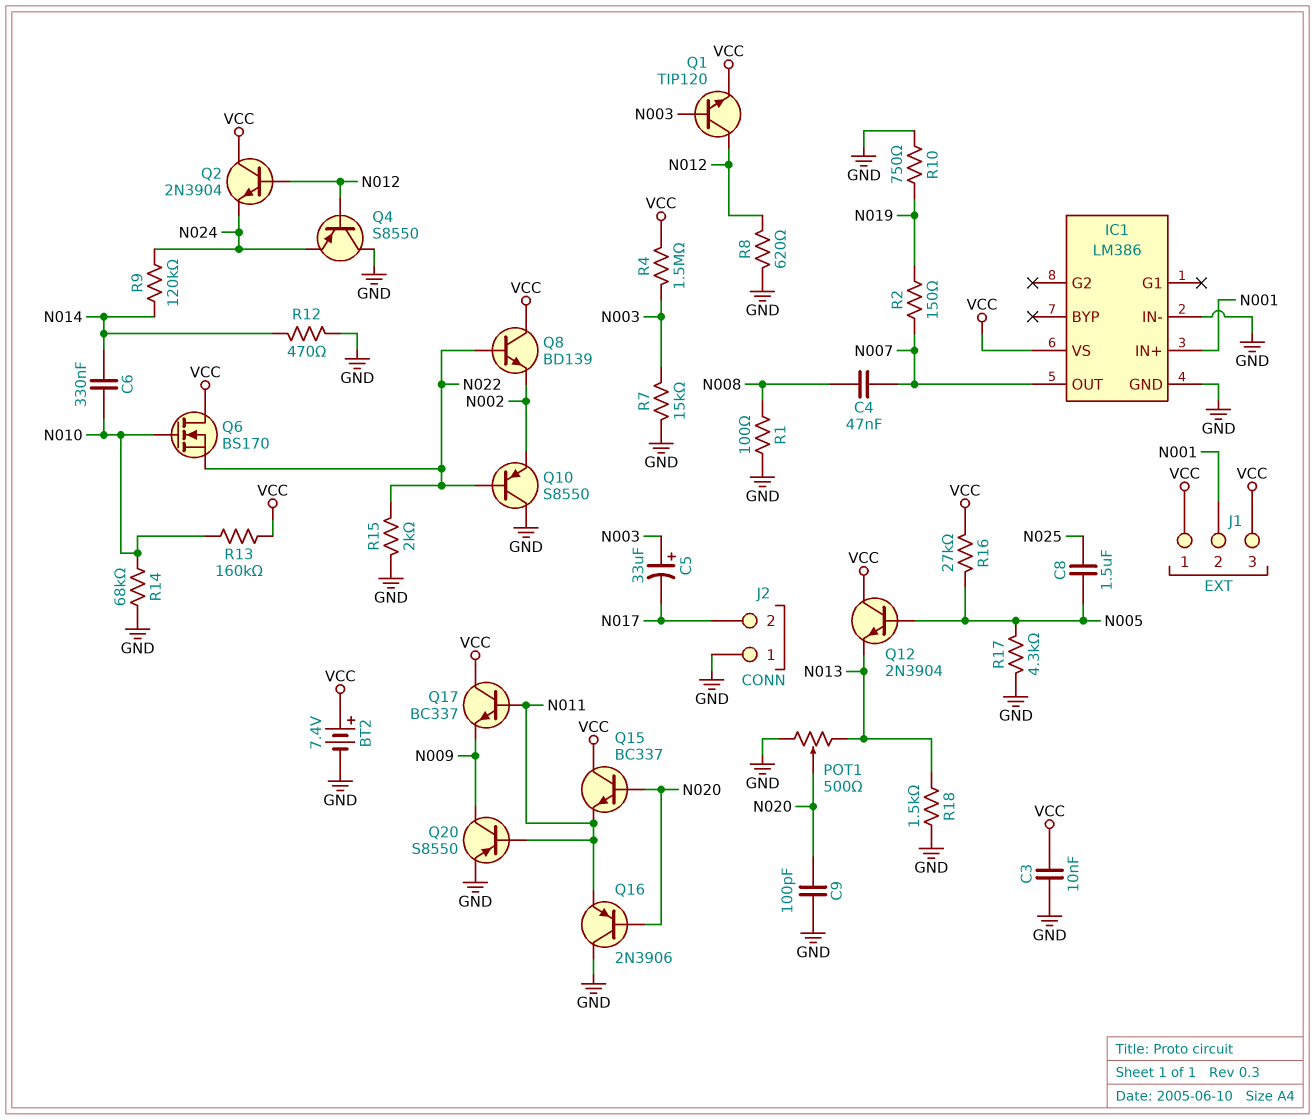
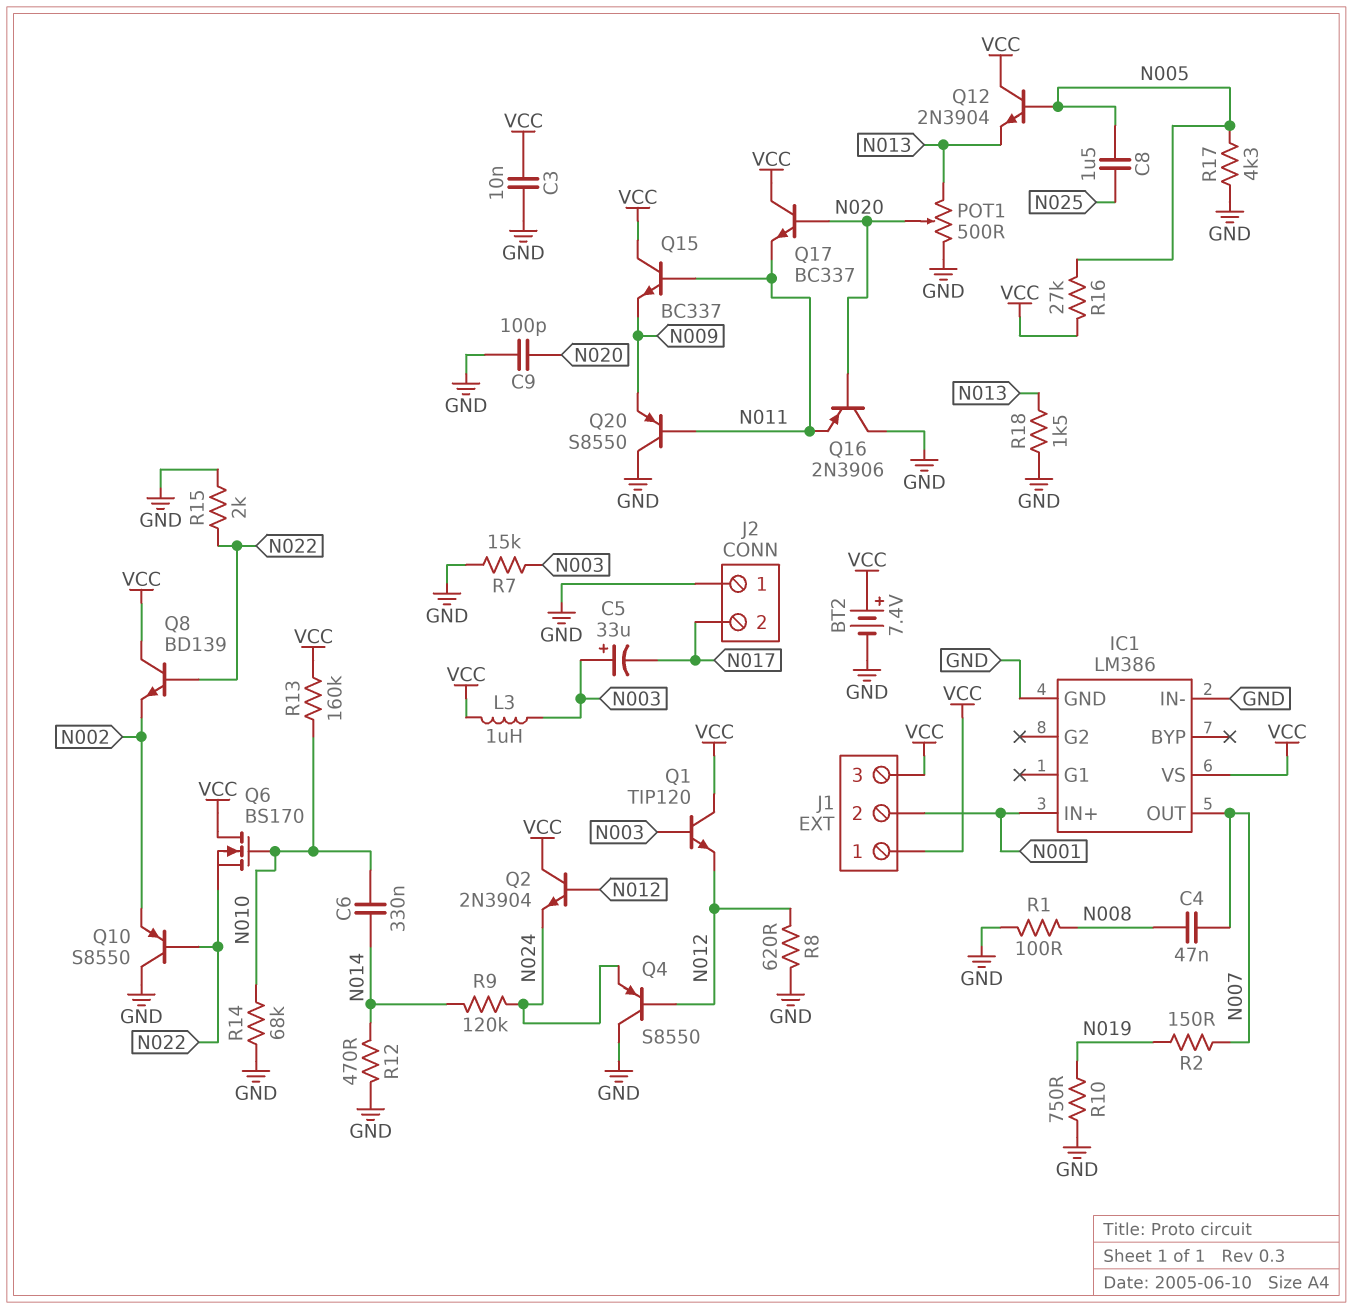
L3: none -> 1uH (N003, VCC)
Q1: NPN TIP120 (B N003, C N012, E VCC) -> NPN TIP120 (B N003, C VCC, E N012)
Q15: NPN BC337 (B N020, C VCC, E N011) -> NPN BC337 (B N011, C VCC, E N009)
Q17: NPN BC337 (B N011, C VCC, E N009) -> NPN BC337 (B N020, C VCC, E N011)
Q20: PNP S8550 (B N011, C N009, E GND) -> PNP S8550 (B N011, C GND, E N009)
R4: 1.5M (N003, VCC) -> none

